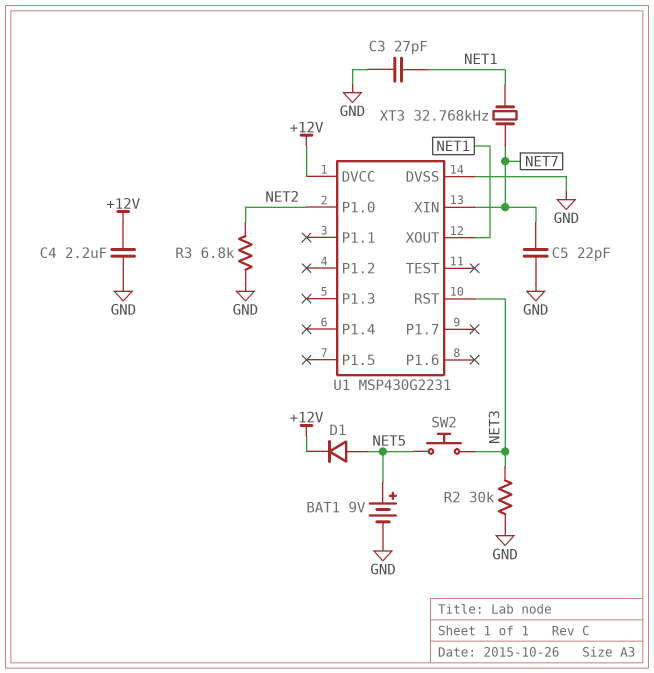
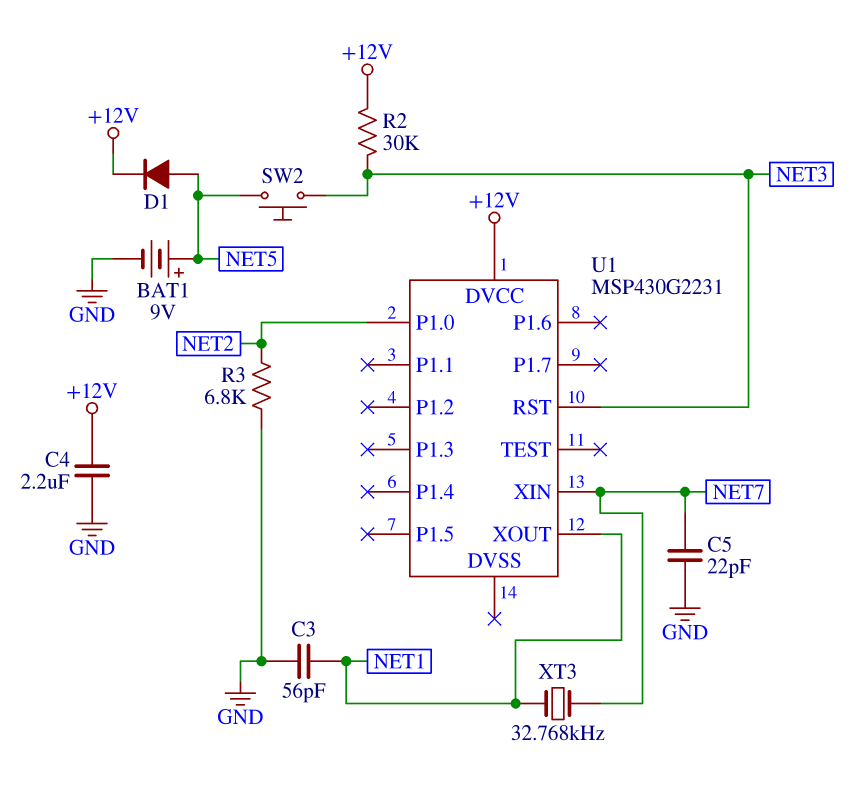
C3: 27pF (GND, NET1) -> 56pF (GND, NET1)
R2: 30k (GND, NET3) -> 30k (+12V, NET3)
U1 pin DVSS: GND -> none

